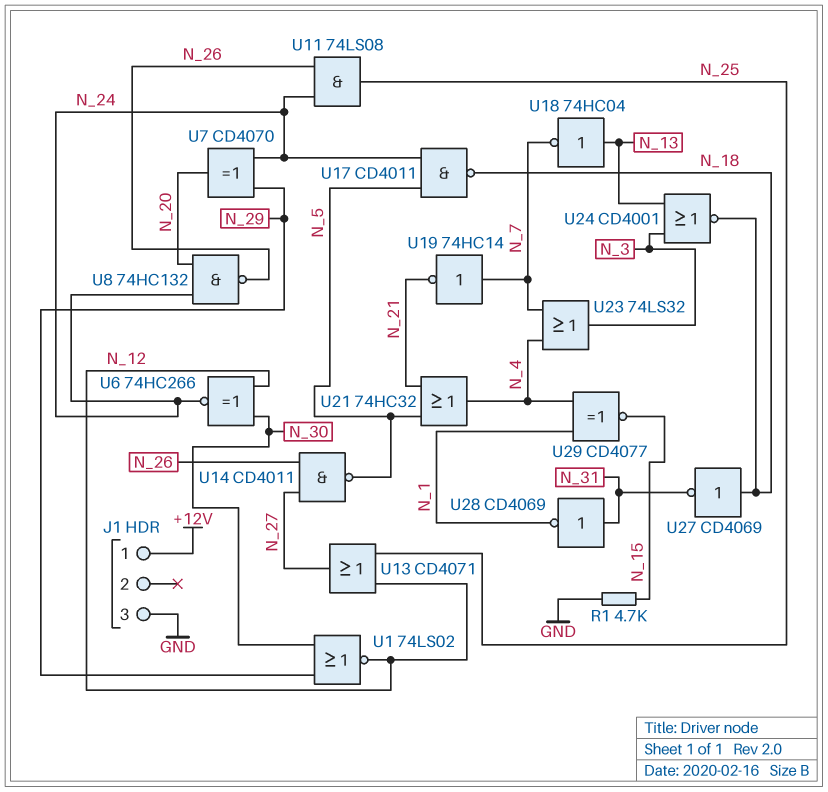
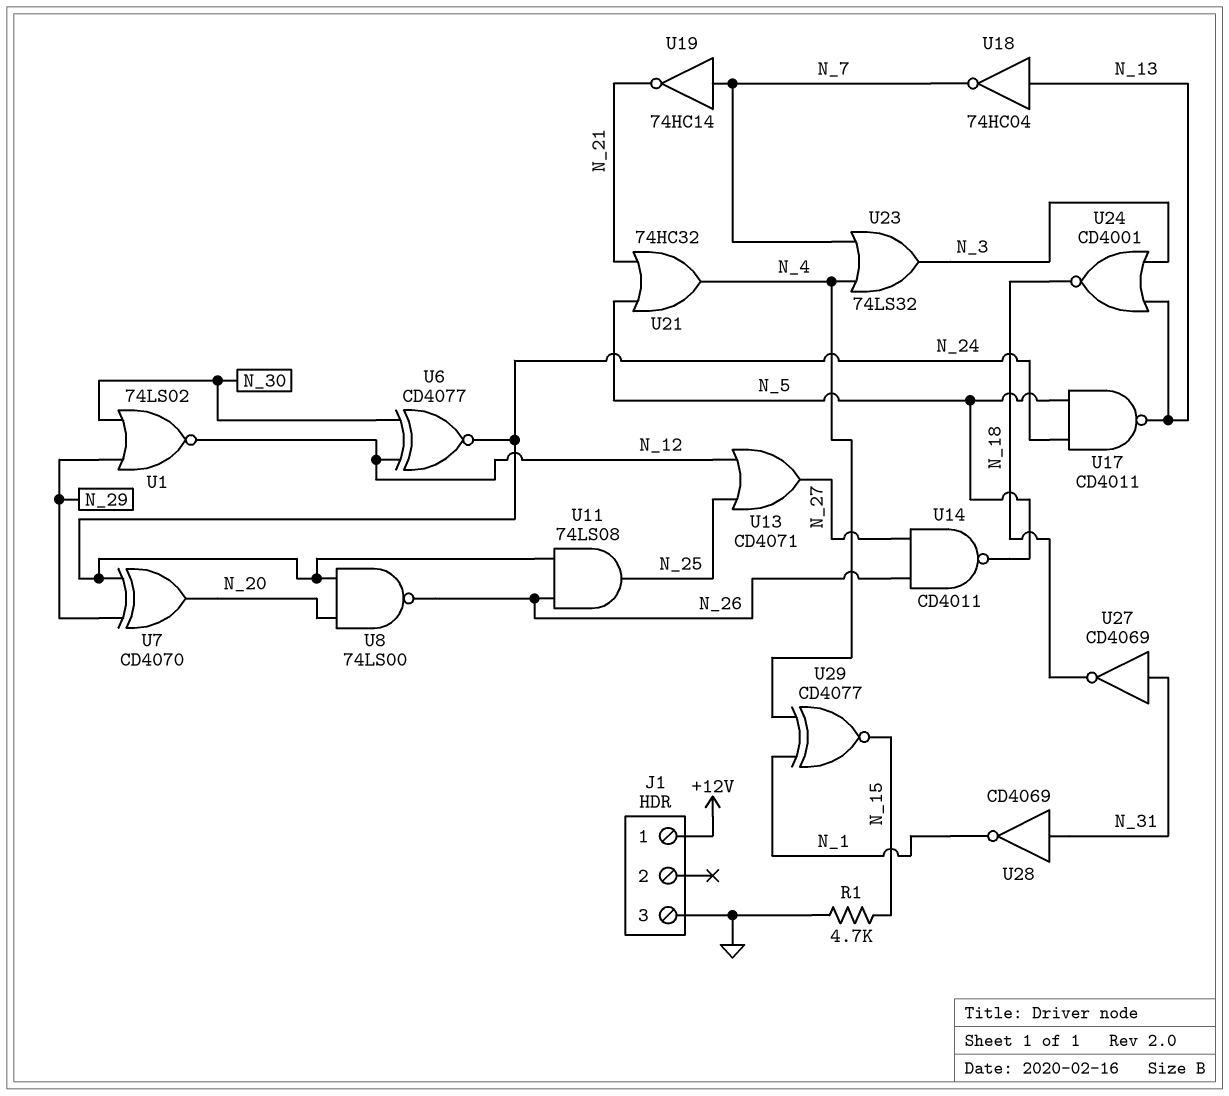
U6: XNOR 74HC266 (in N_12, in N_30, out N_24) -> XNOR CD4077 (in N_12, in N_30, out N_24)
U8: NAND 74HC132 (in N_20, in N_24, out N_26) -> NAND 74LS00 (in N_20, in N_24, out N_26)
U17: NAND CD4011 (in N_5, in N_24, out N_18) -> NAND CD4011 (in N_5, in N_24, out N_13)
U27: NOT CD4069 (in N_18, out N_31) -> NOT CD4069 (in N_31, out N_18)

